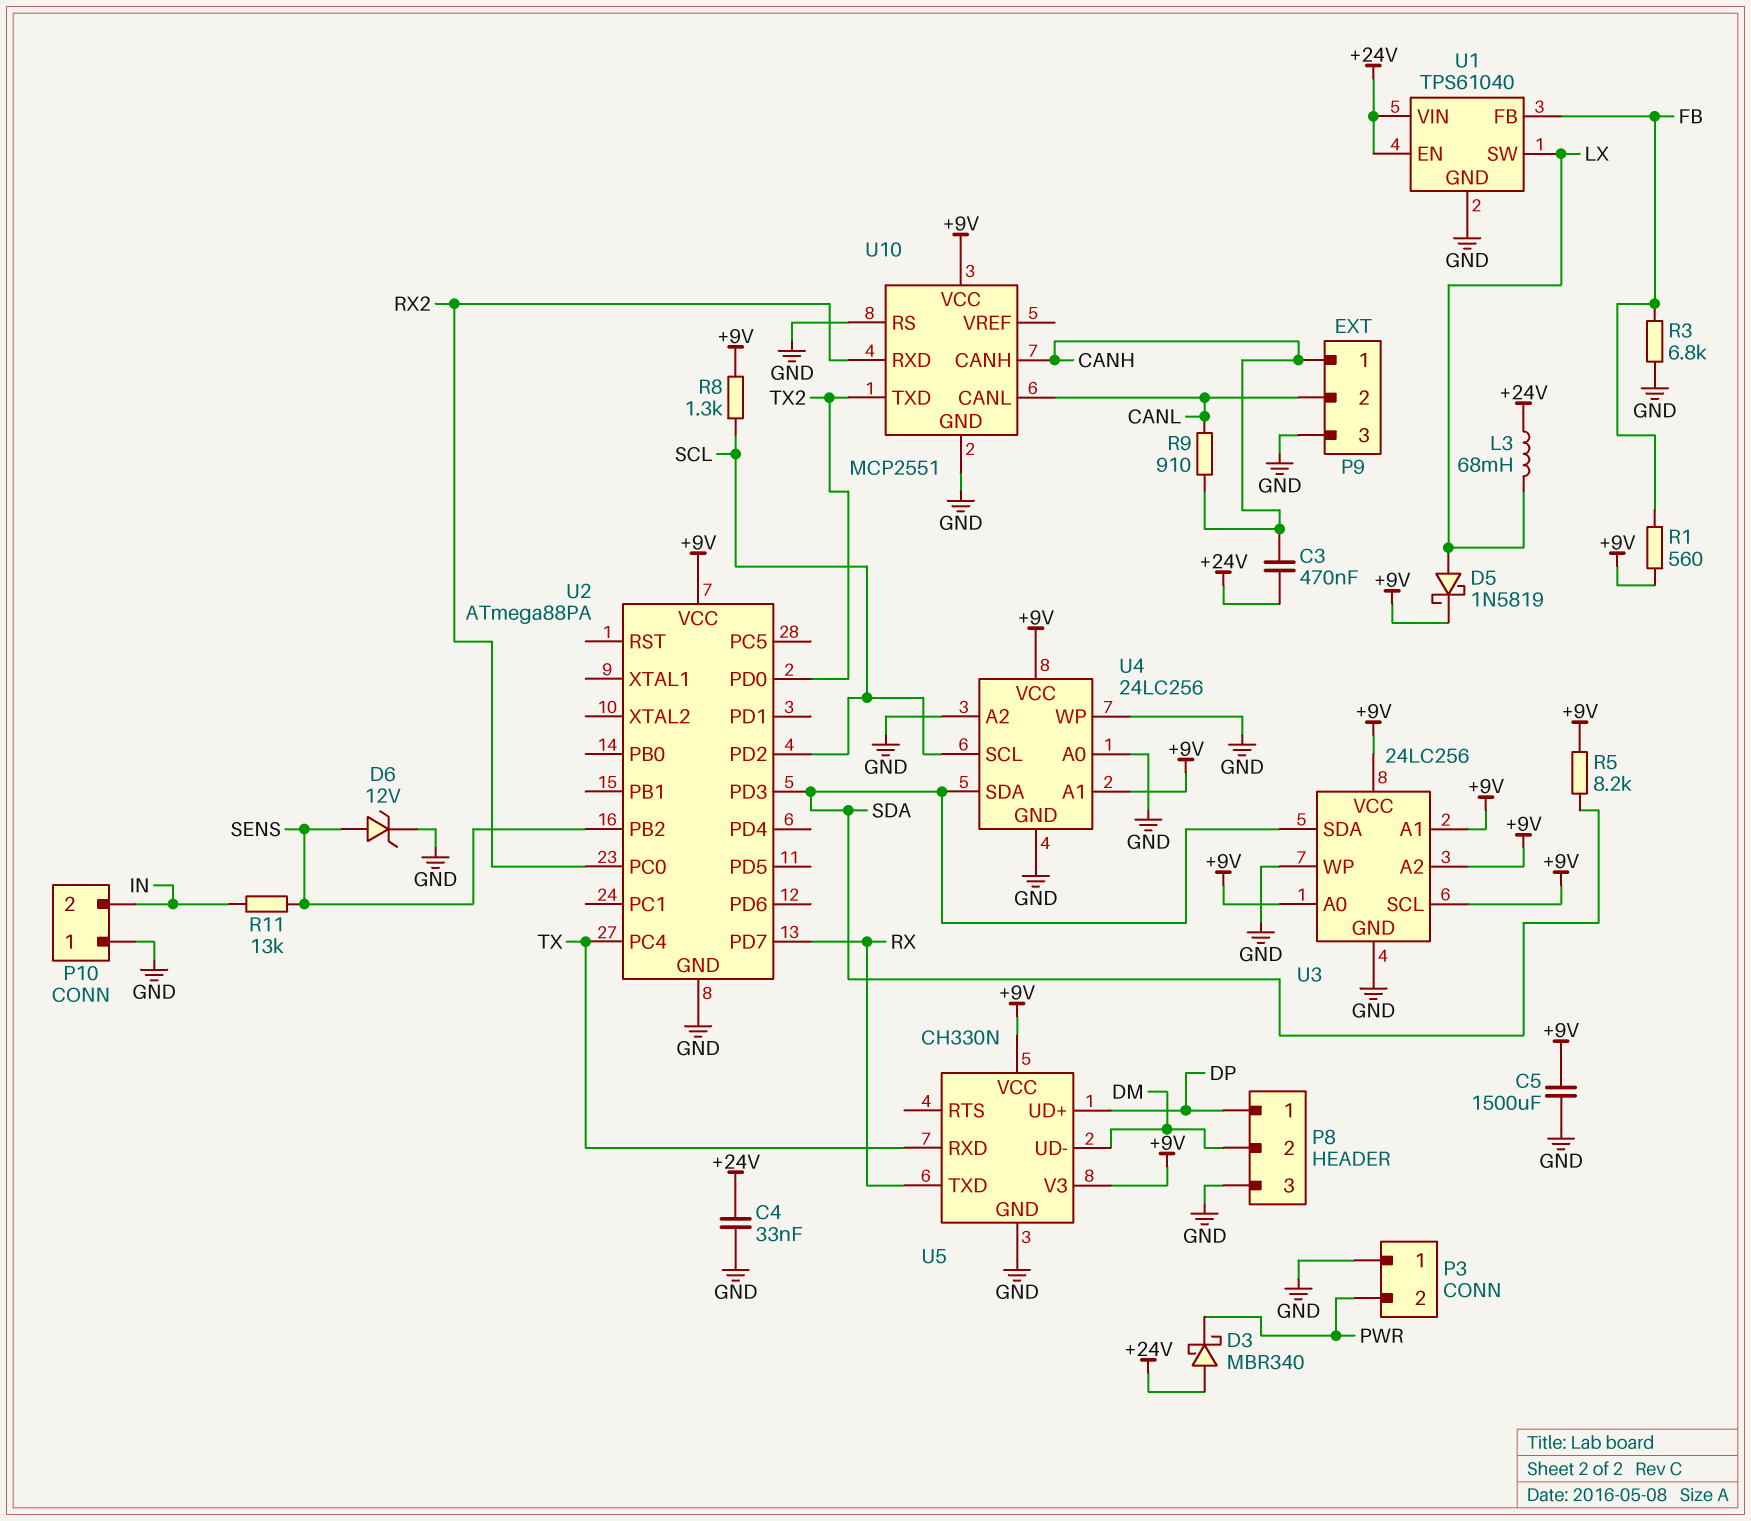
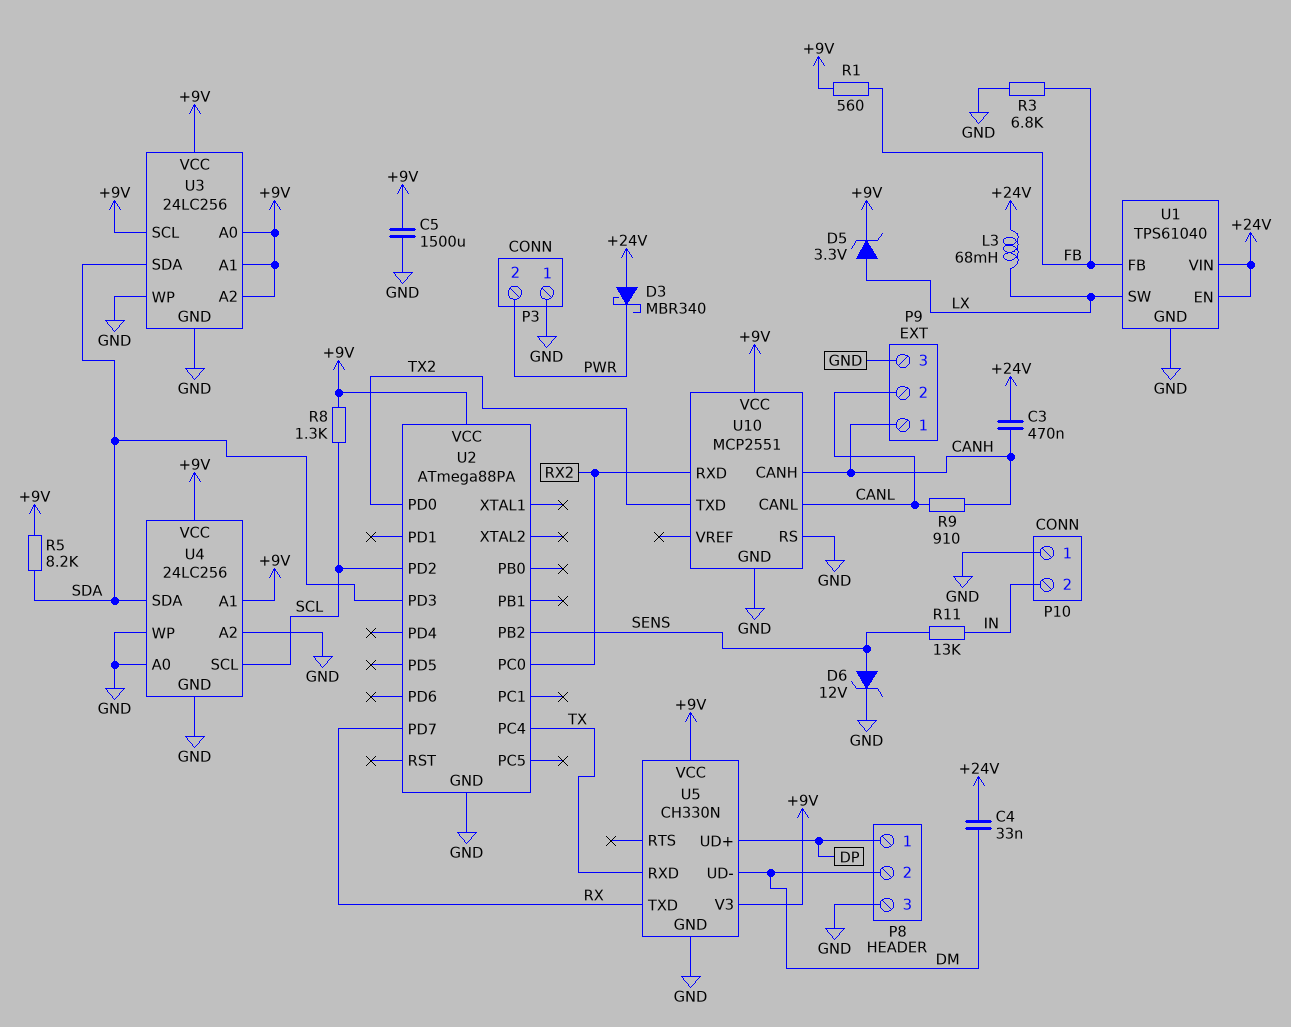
C4: 33nF (+24V, GND) -> 33nF (+24V, DM)
D5: schottky 1N5819 (A LX, K +9V) -> zener 3.3V (A LX, K +9V)

